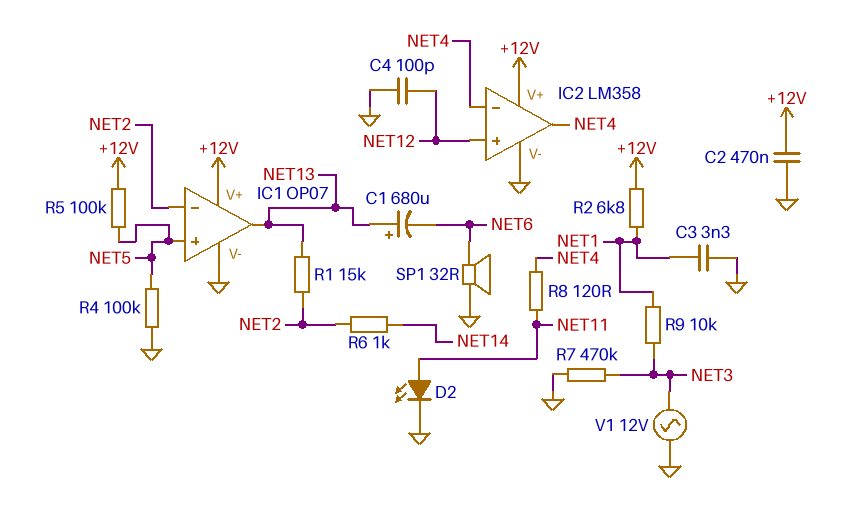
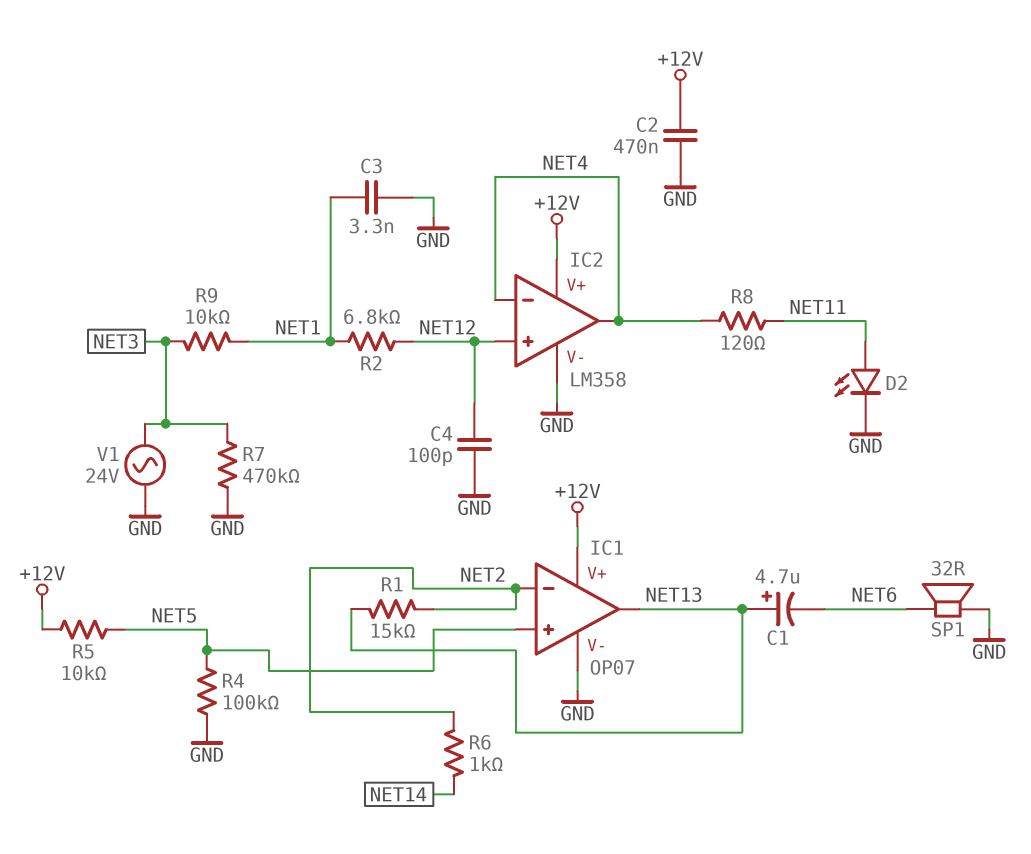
C1: 680uF (plus NET13, minus NET6) -> 4.7uF (plus NET13, minus NET6)
R2: 6.8k (+12V, NET1) -> 6.8k (NET1, NET12)
R5: 100k (+12V, NET5) -> 10k (+12V, NET5)
V1: AC 12V (GND, NET3) -> AC 24V (GND, NET3)

